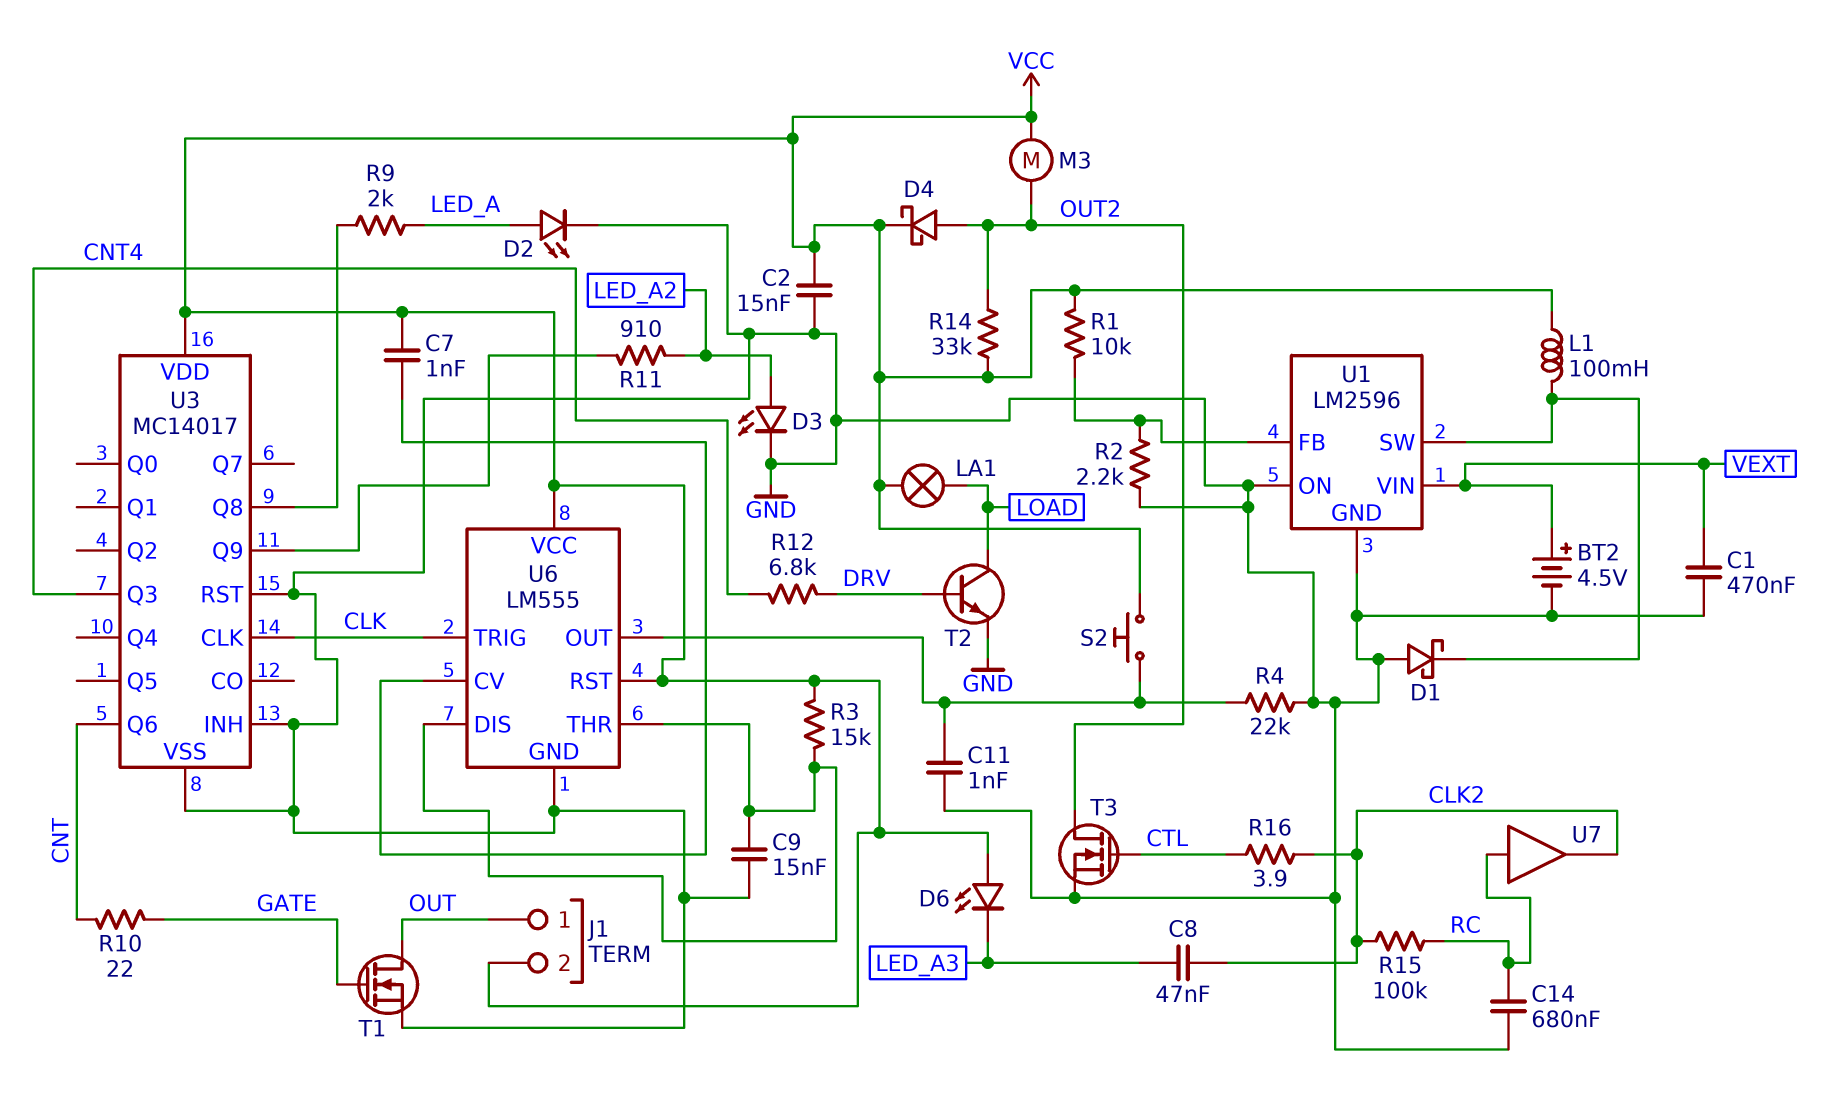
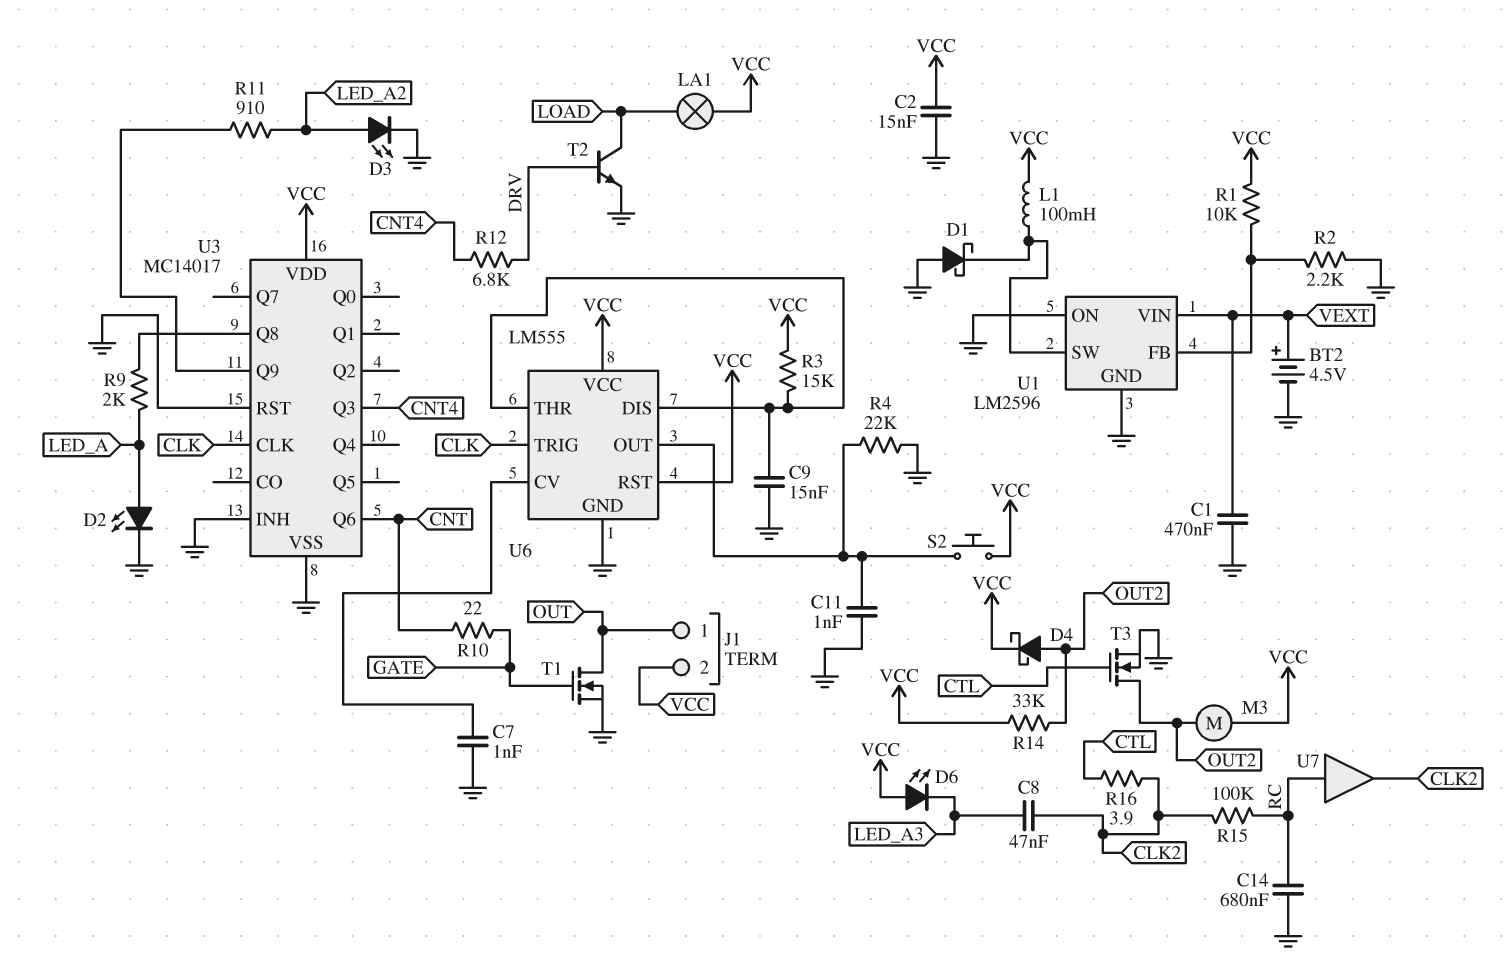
C7: 1nF (U6/CV, VCC) -> 1nF (GND, U6/CV)

